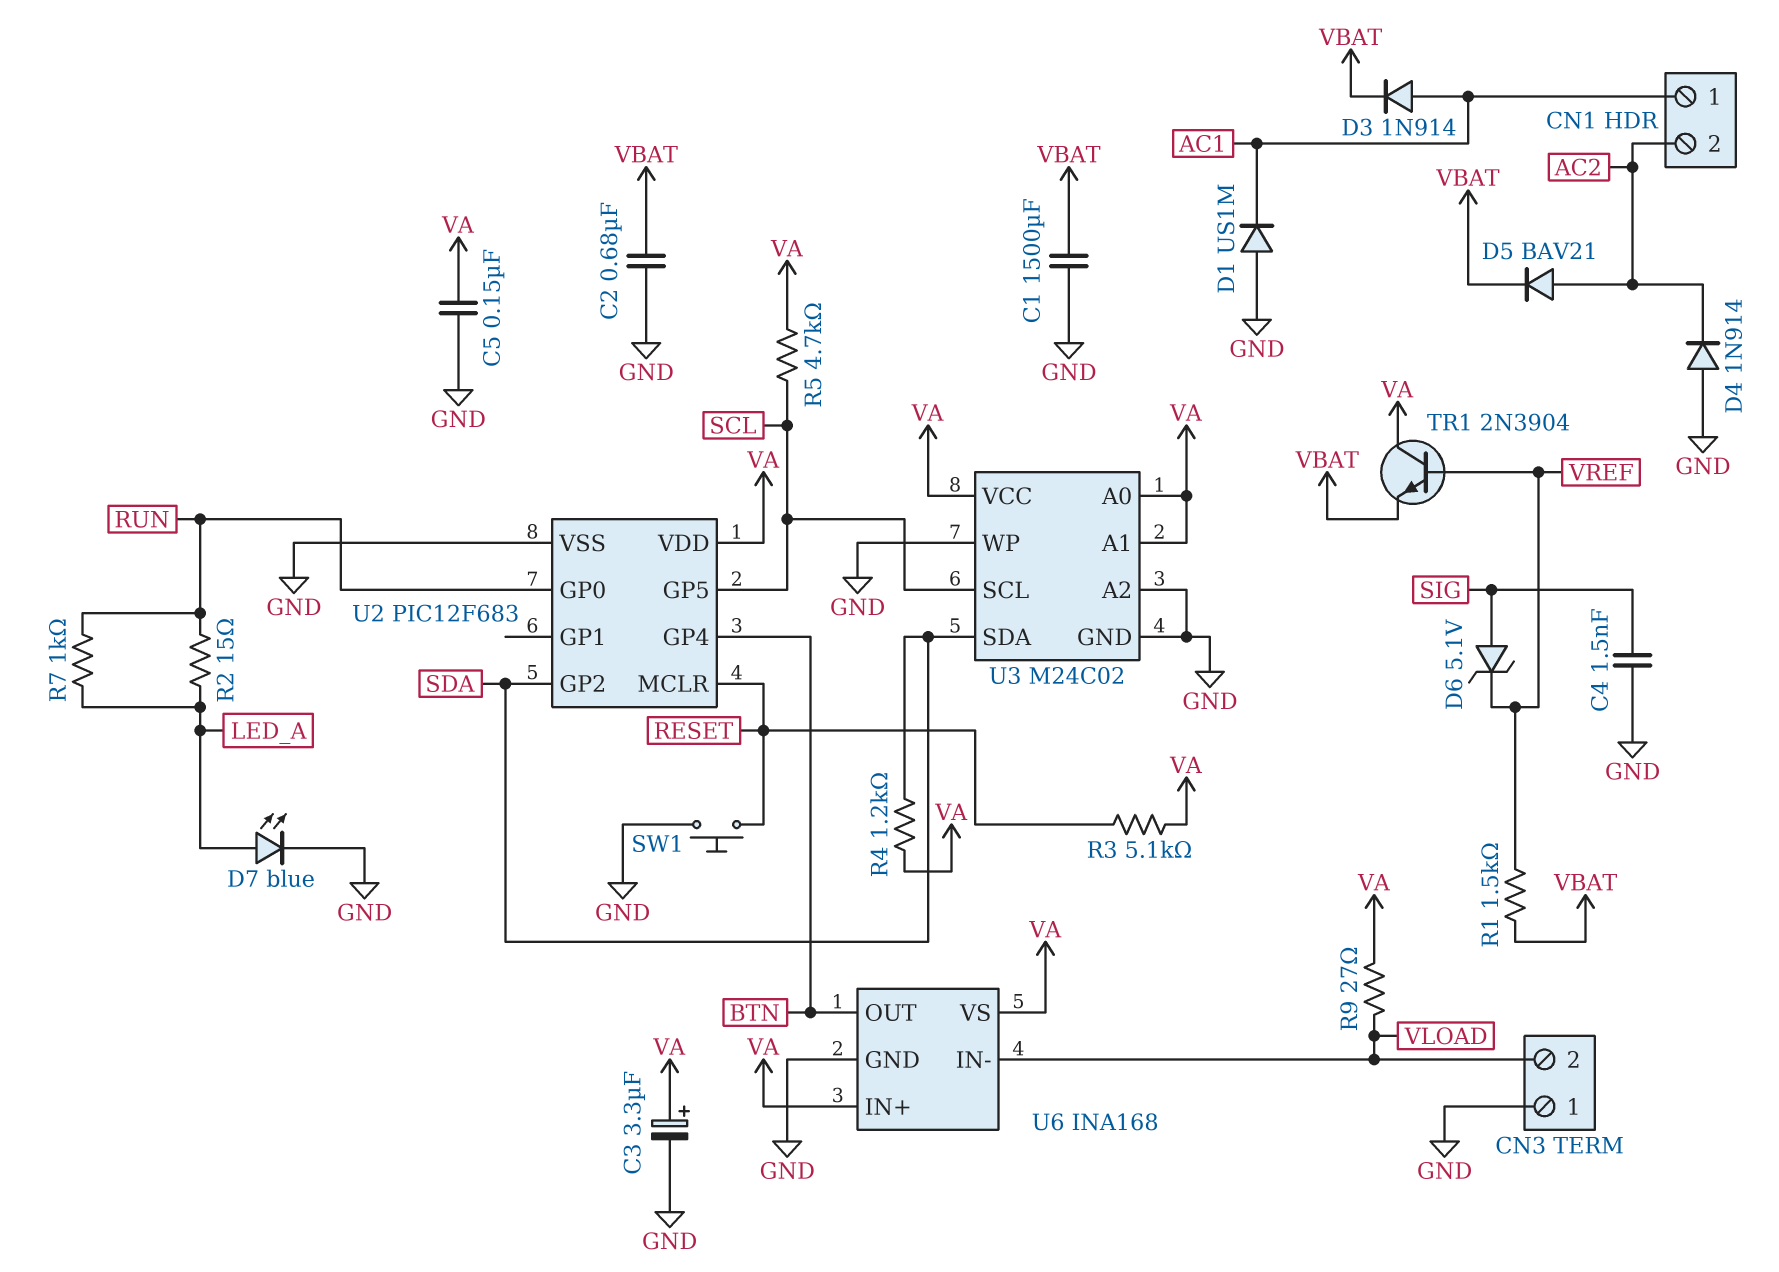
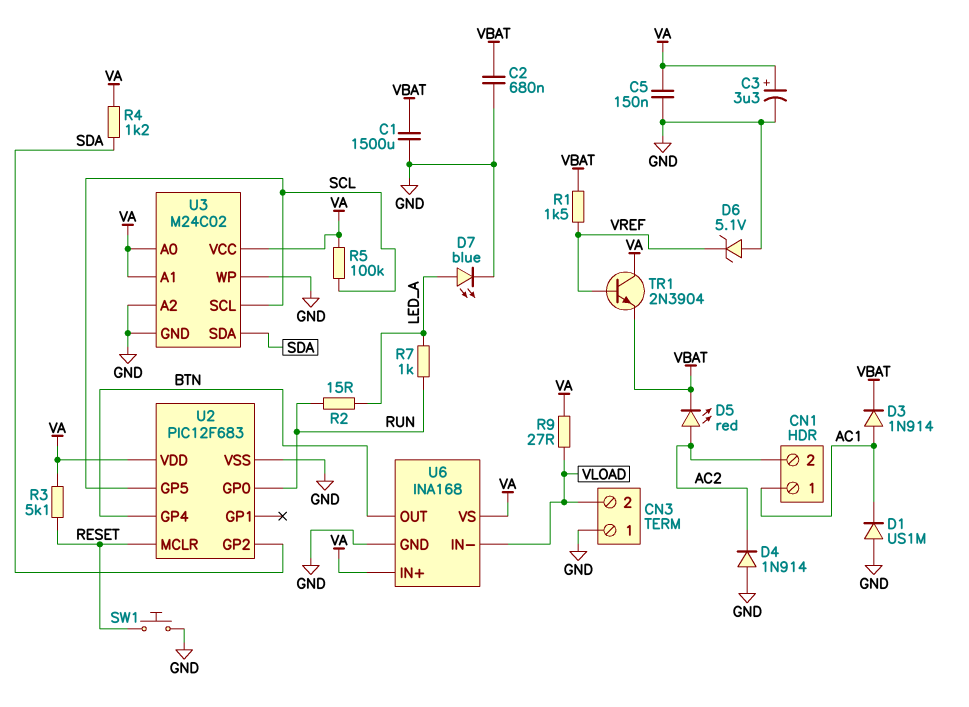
C4: 1.5nF (GND, SIG) -> none
D5: diode BAV21 (A AC2, K VBAT) -> LED red (A AC2, K VBAT)
D6: zener 5.1V (A SIG, K VREF) -> zener 5.1V (A GND, K VREF)
R5: 4.7k (SCL, VA) -> 100k (SCL, VA)

